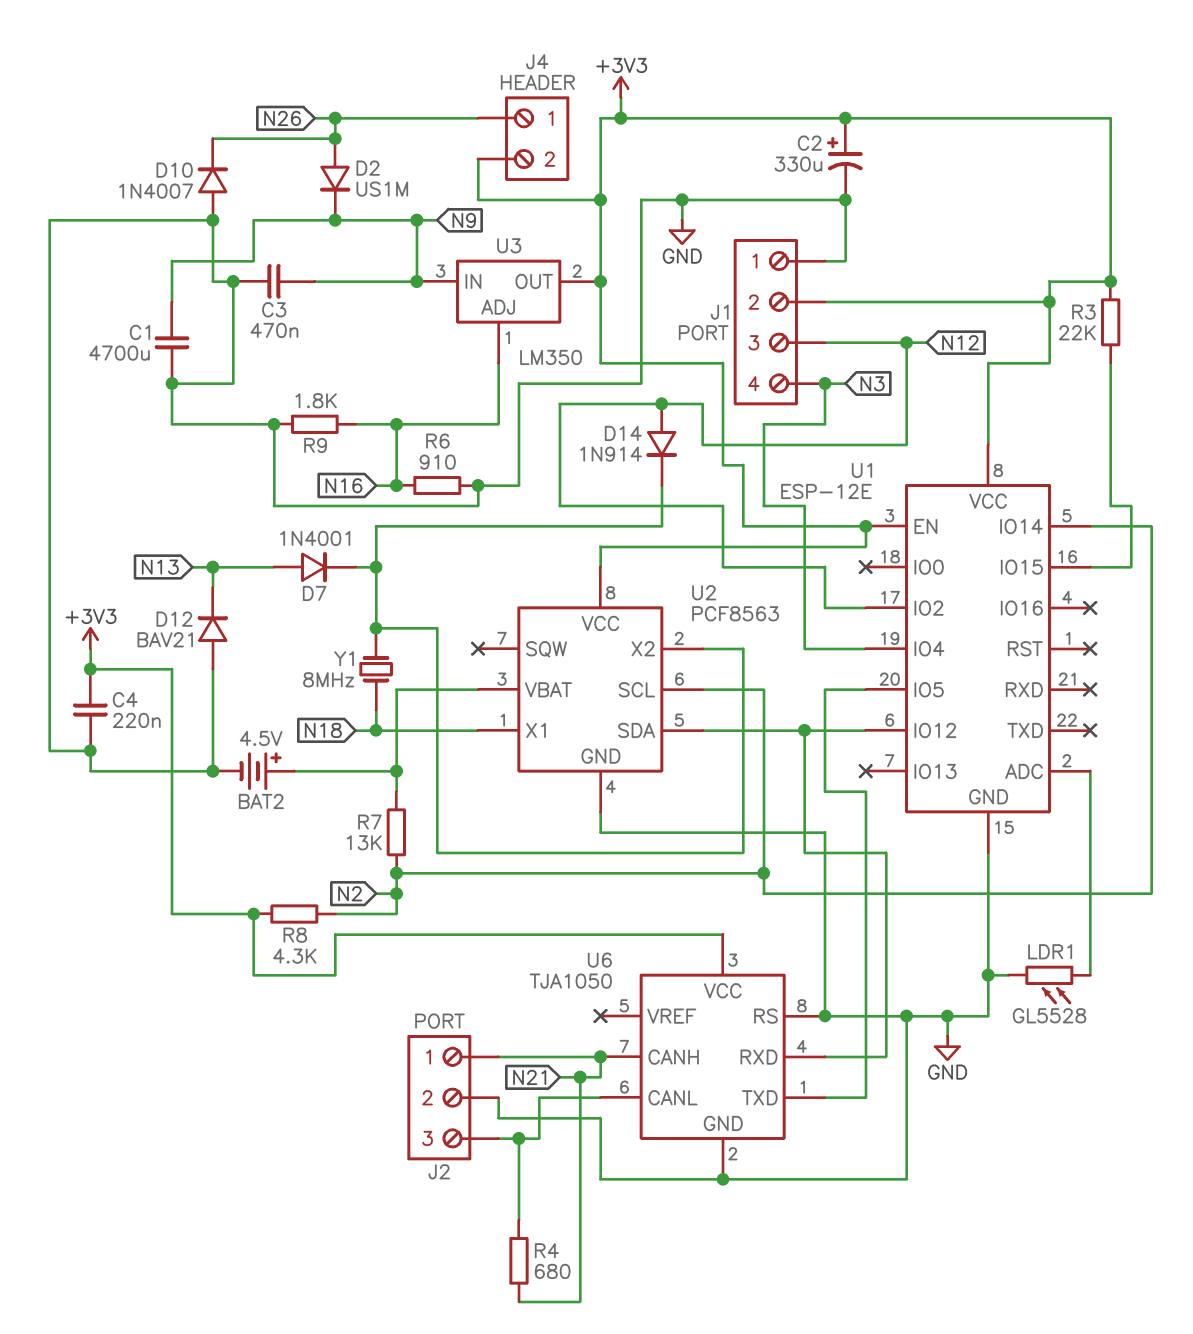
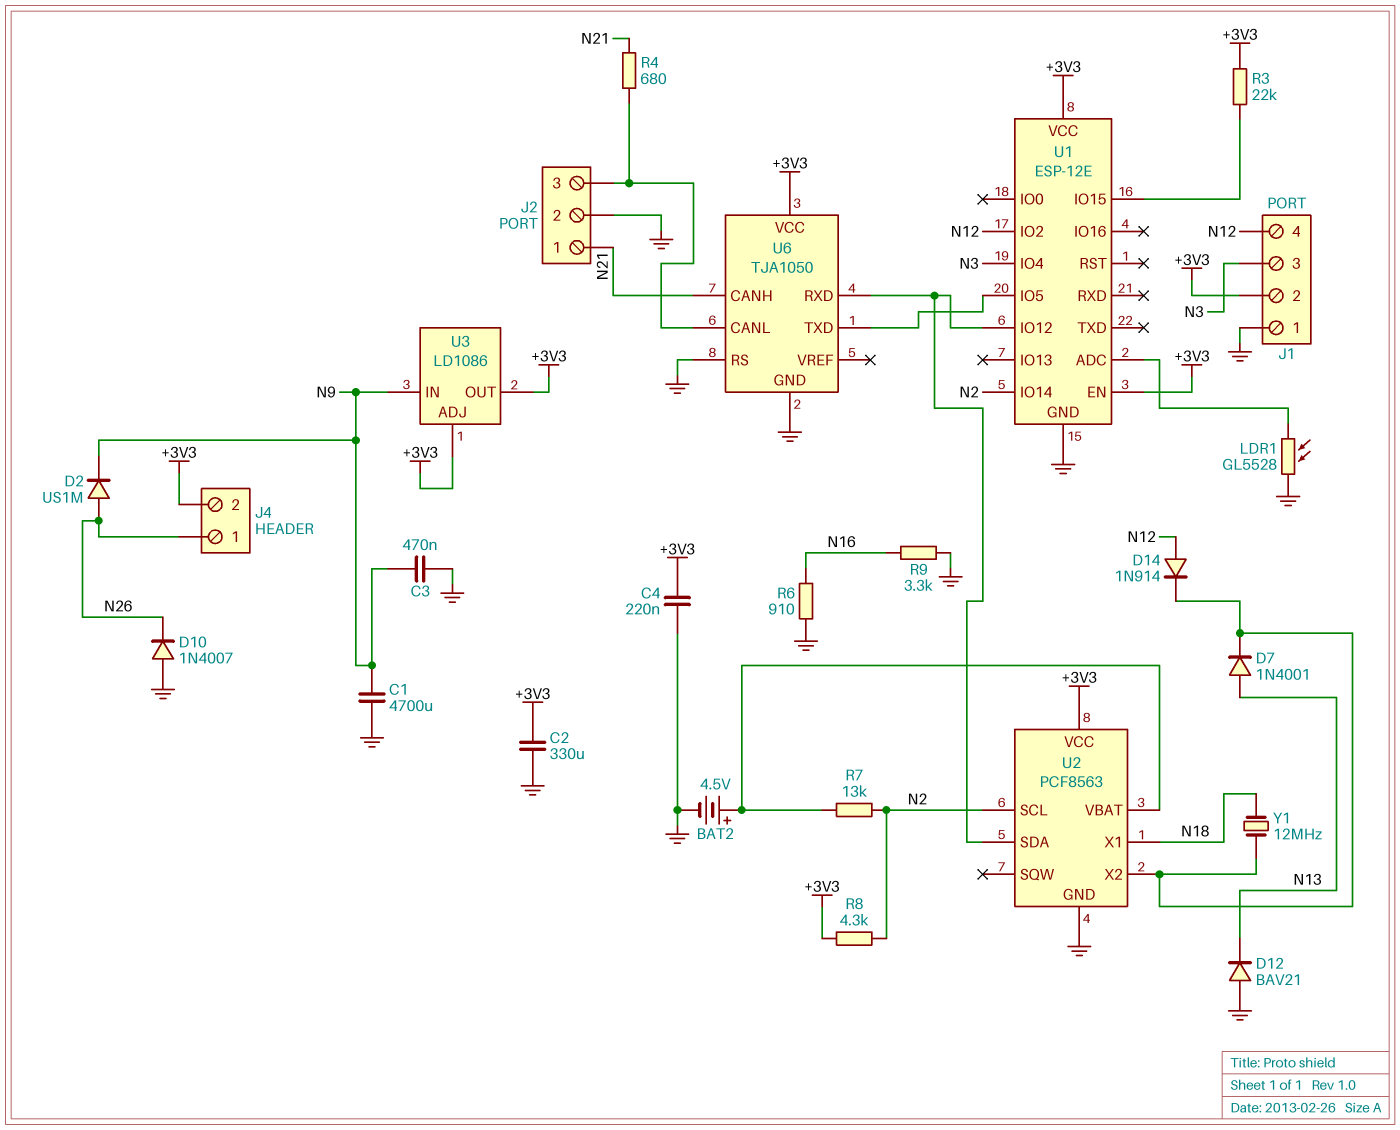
C2: 330uF (plus +3V3, minus GND) -> 330uF (+3V3, GND)
J1 pin 3: N12 -> N3
J1 pin 4: N3 -> N12
R9: 1.8k (GND, N16) -> 3.3k (GND, N16)
U3: LM350 -> LD1086
U3 pin ADJ: N16 -> +3V3
Y1: 8MHz (N18, U2/X2) -> 12MHz (N18, U2/X2)

